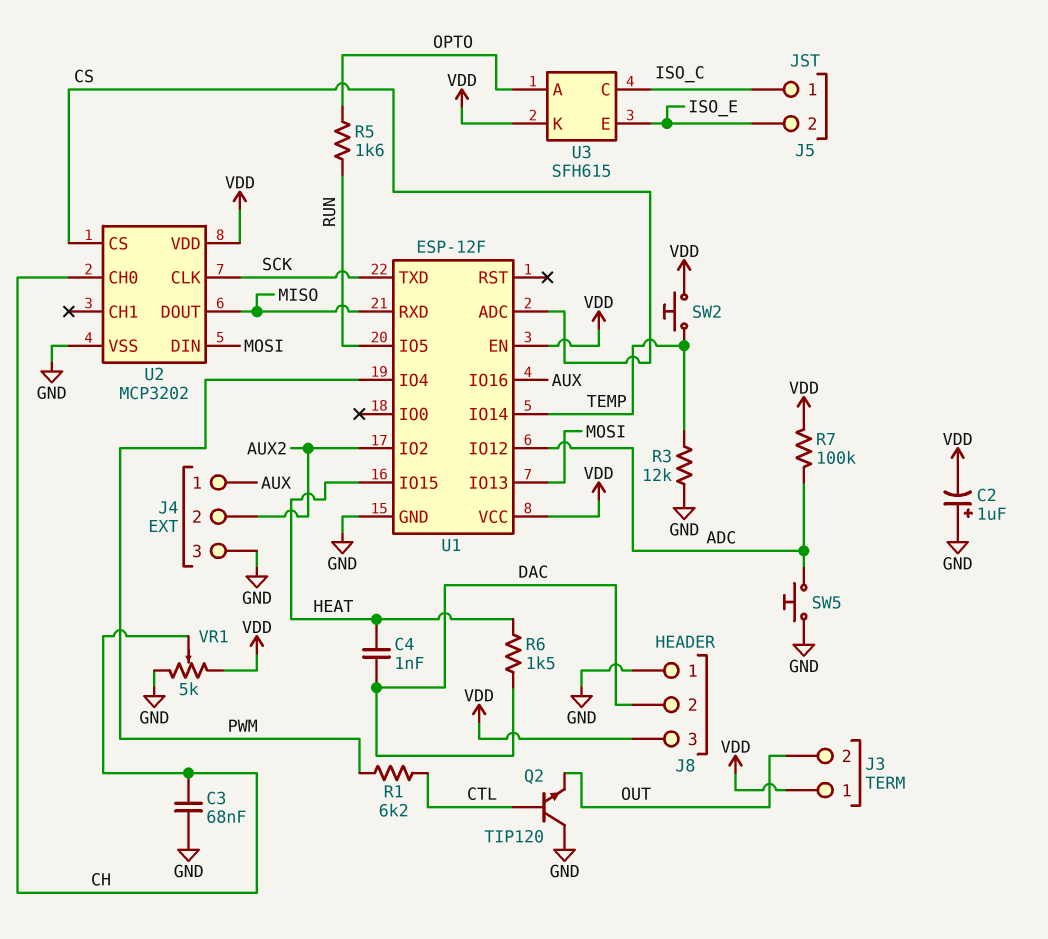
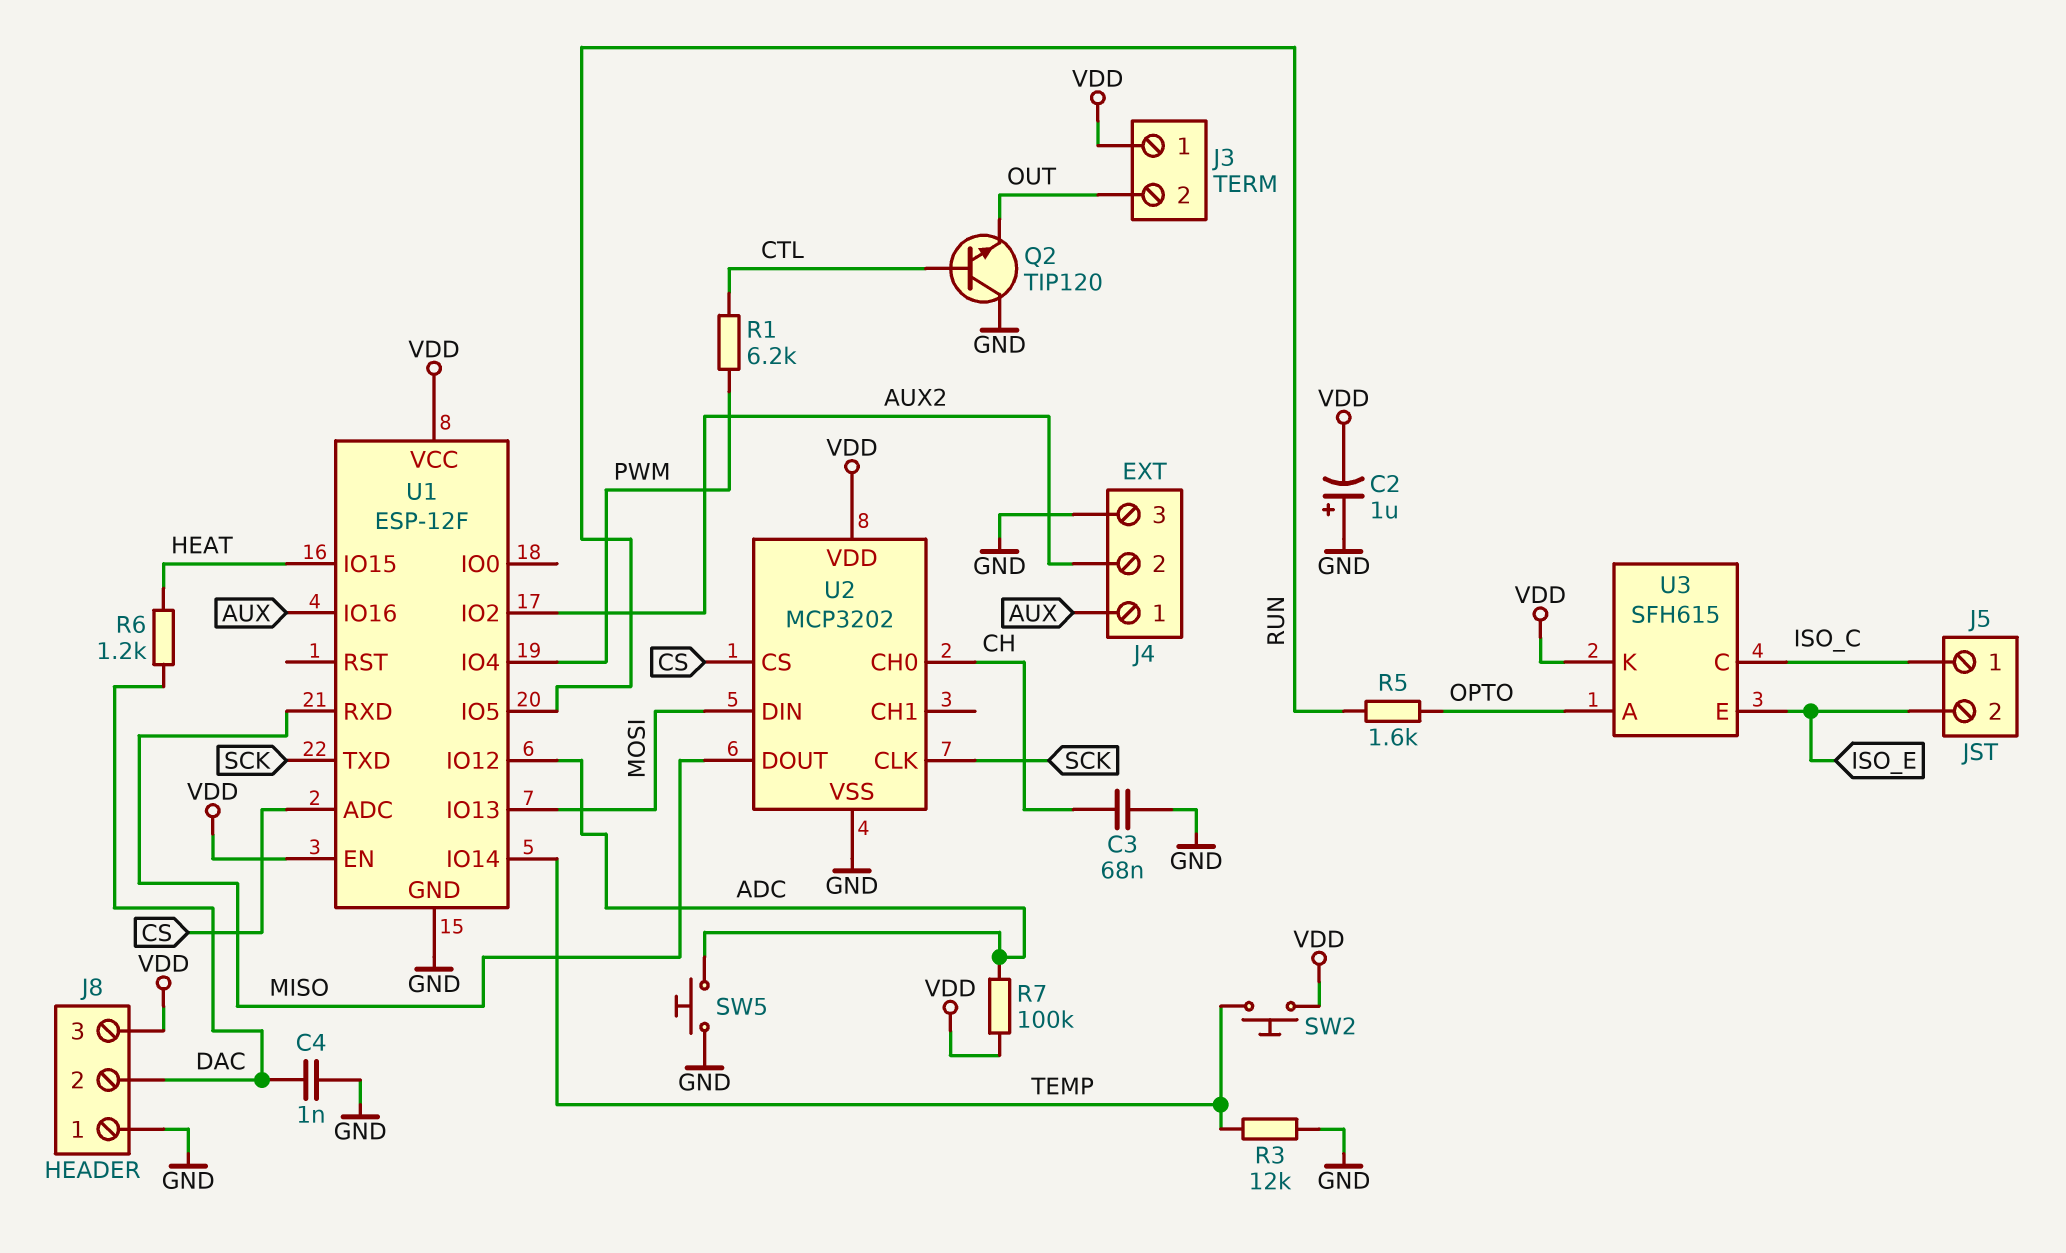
C4: 1nF (DAC, HEAT) -> 1nF (DAC, GND)
R6: 1.5k (DAC, HEAT) -> 1.2k (DAC, HEAT)
VR1: 5k (GND, VDD, wiper CH) -> none

